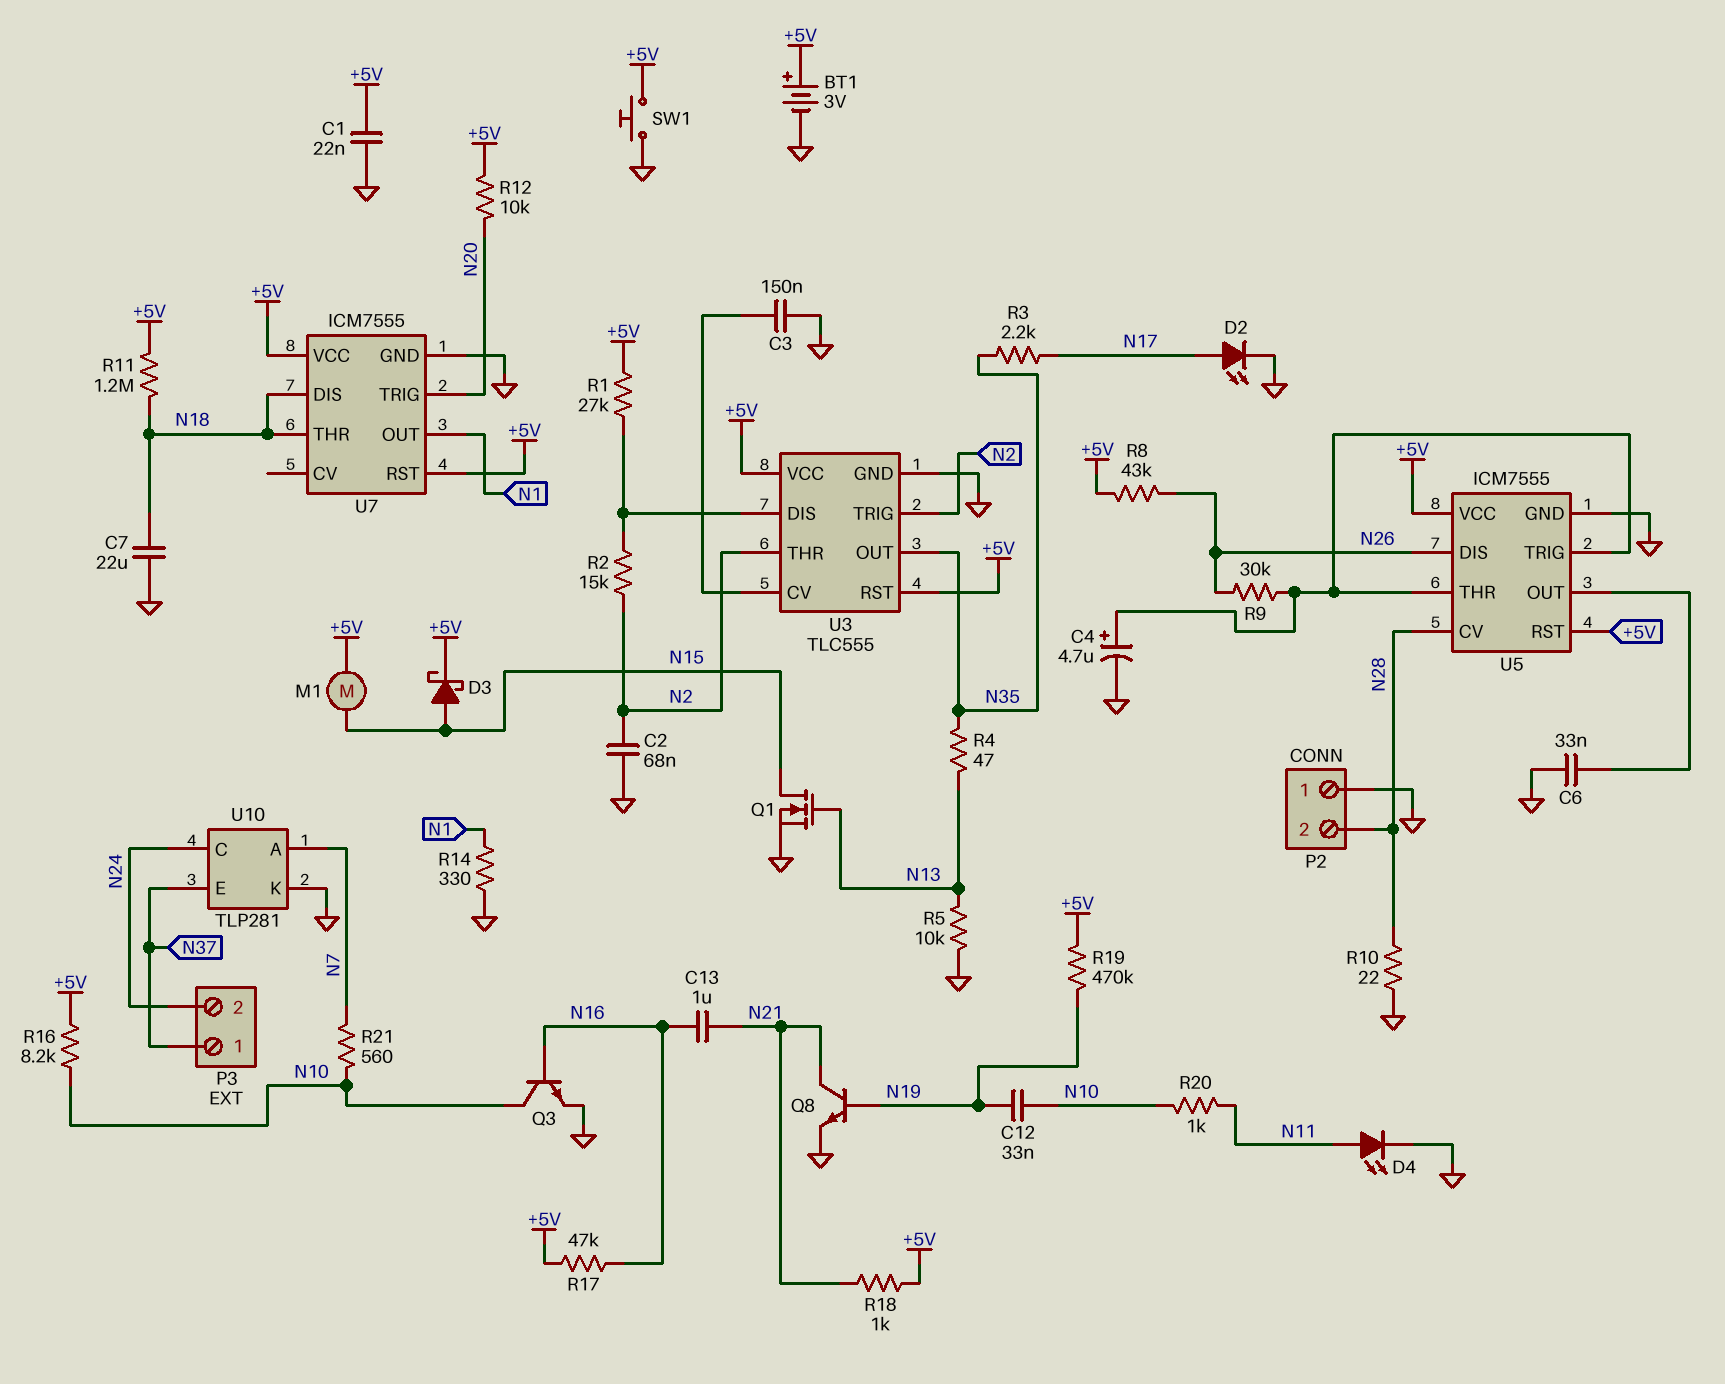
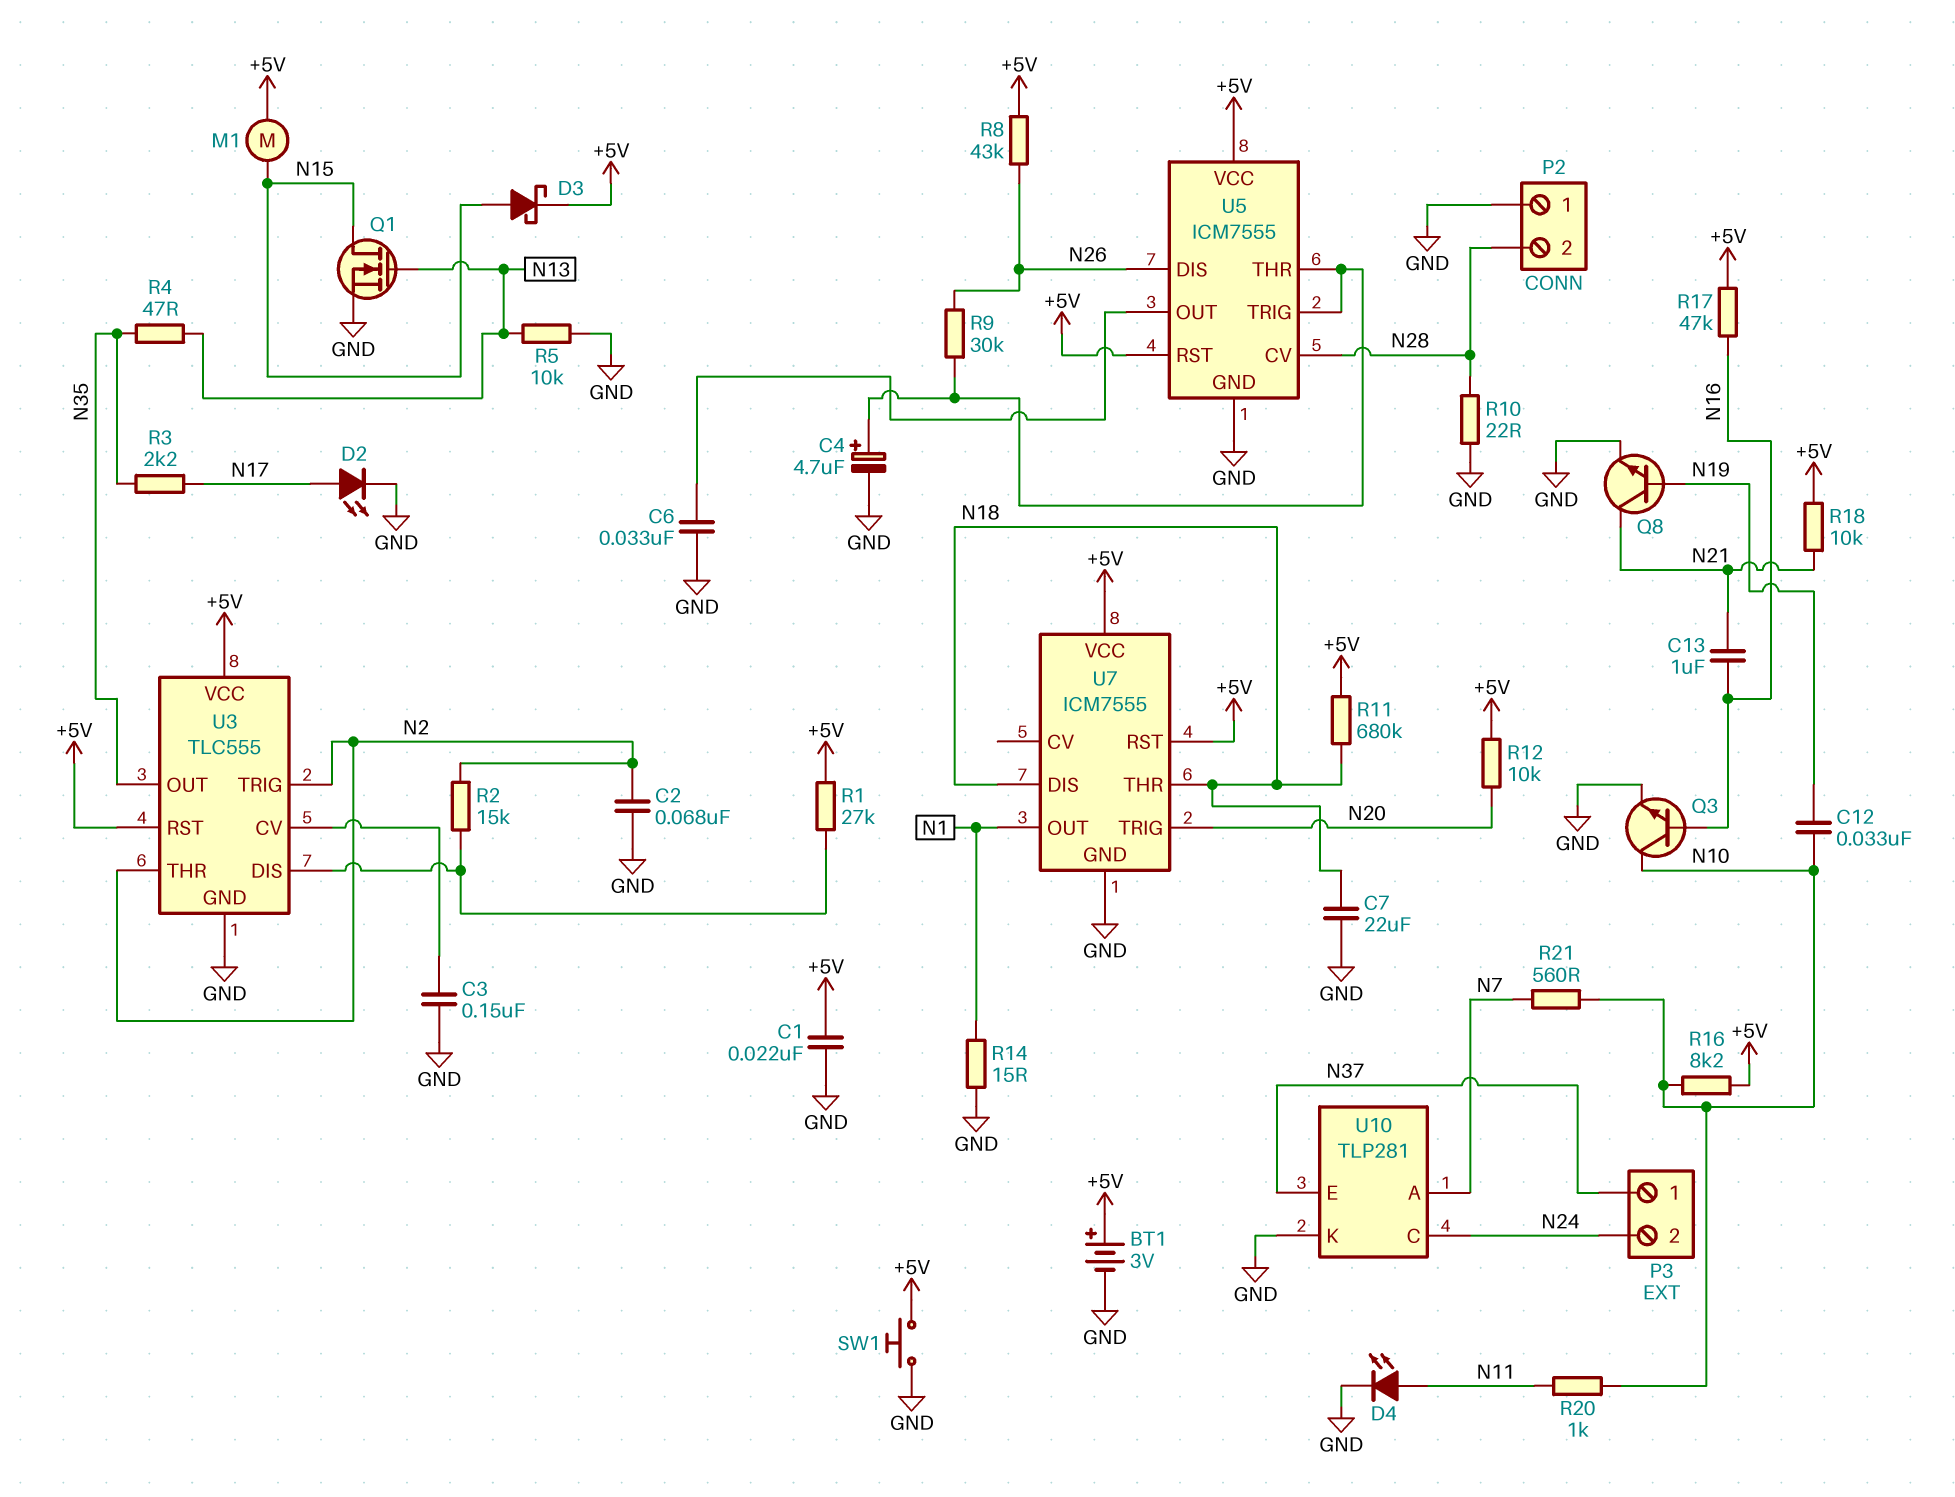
R11: 1.2M (+5V, N18) -> 680k (+5V, N18)
R14: 330 (GND, N1) -> 15 (GND, N1)
R18: 1k (+5V, N21) -> 10k (+5V, N21)
R19: 470k (+5V, N19) -> none

